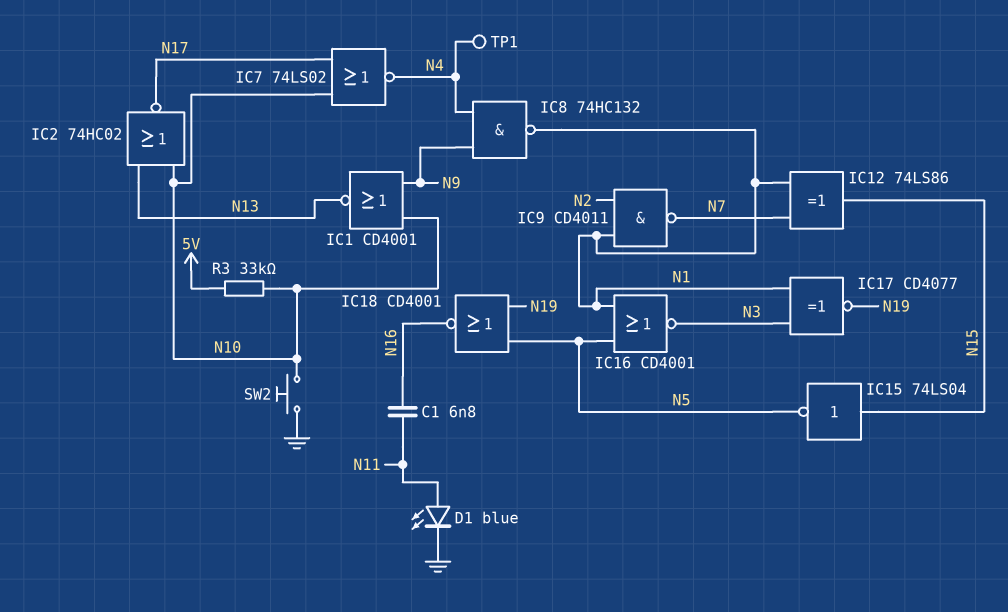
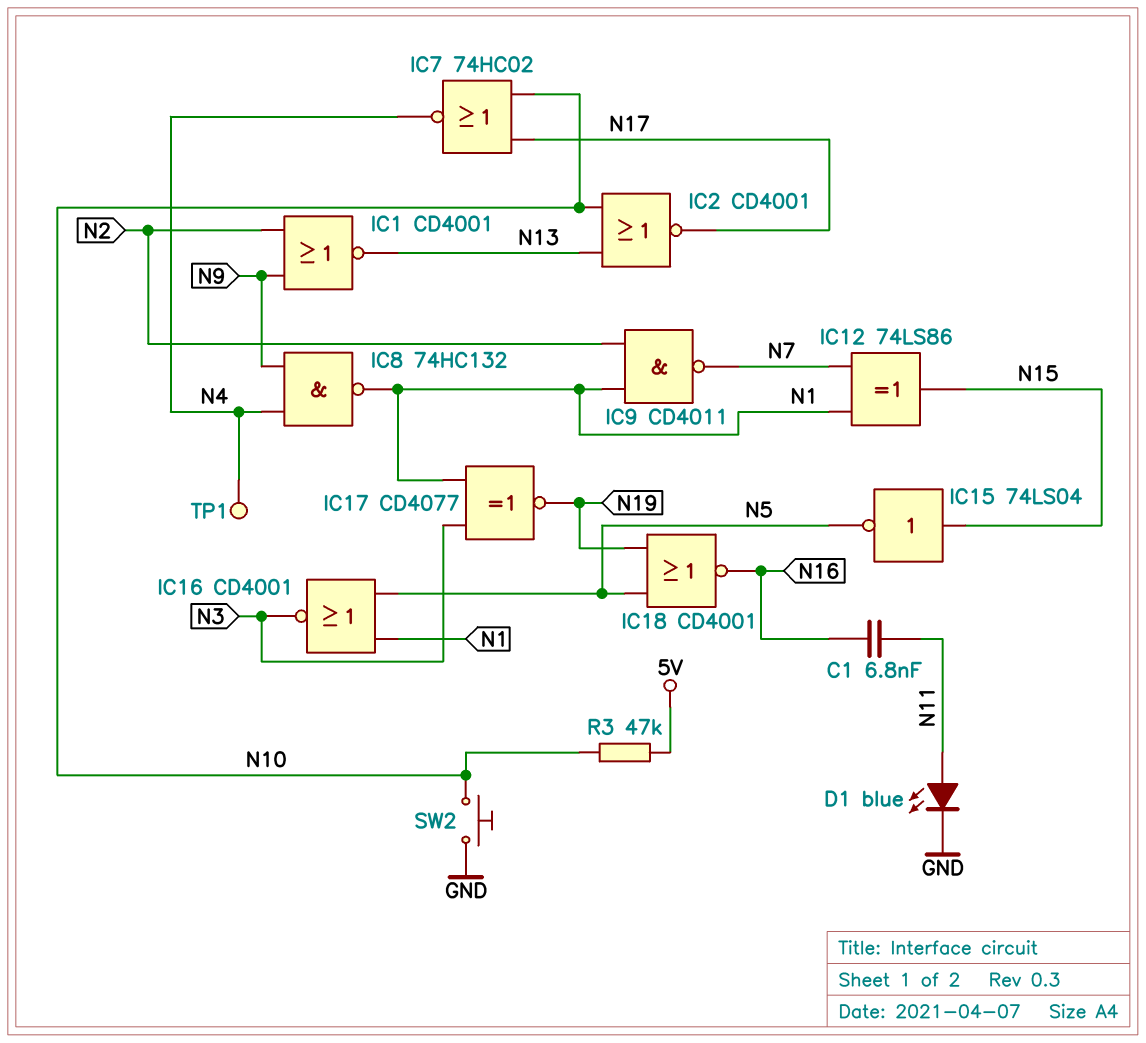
IC1: NOR CD4001 (in N9, in N10, out N13) -> NOR CD4001 (in N2, in N9, out N13)
IC2: NOR 74HC02 (in N10, in N13, out N17) -> NOR CD4001 (in N10, in N13, out N17)
IC7: NOR 74LS02 (in N10, in N17, out N4) -> NOR 74HC02 (in N10, in N17, out N4)
R3: 33k (5V, N10) -> 47k (5V, N10)

